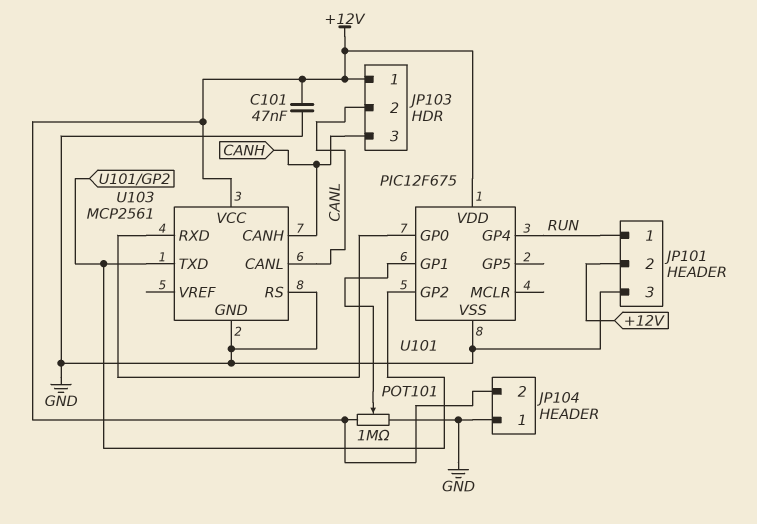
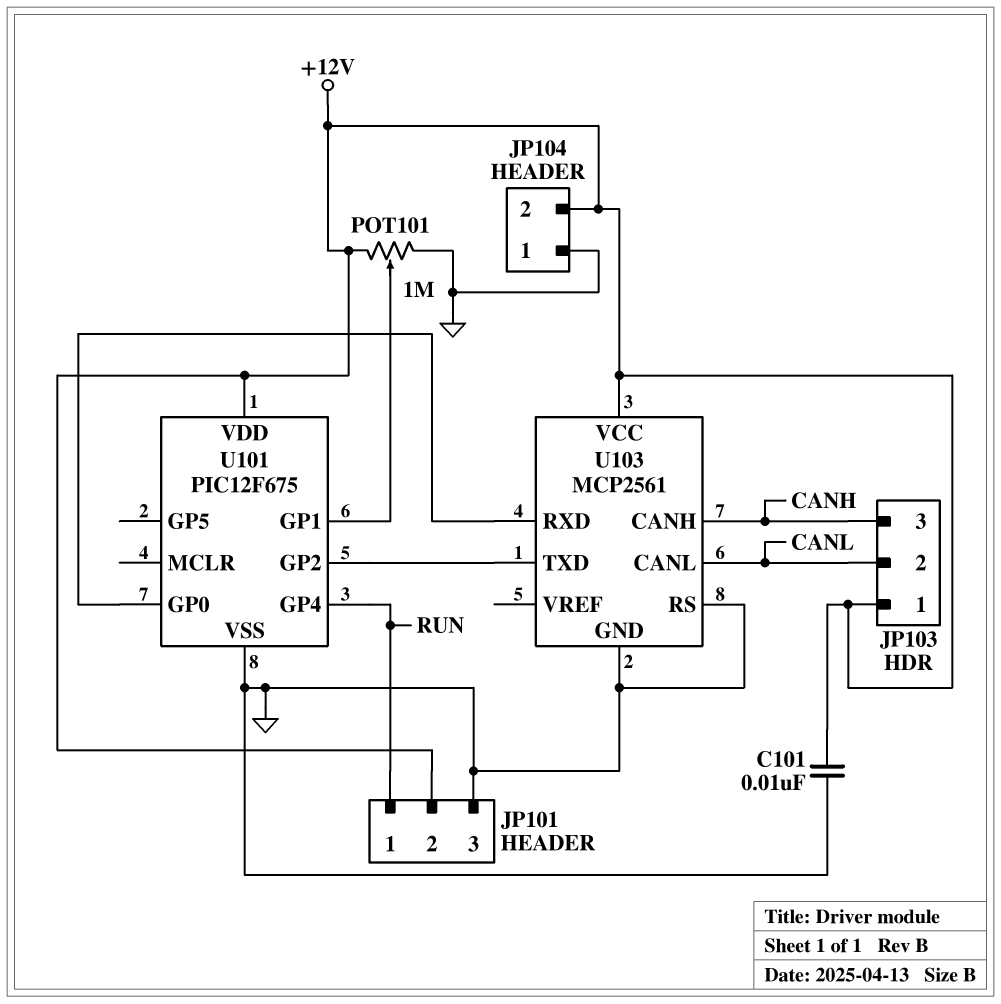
C101: 47nF (+12V, GND) -> 10nF (+12V, GND)

